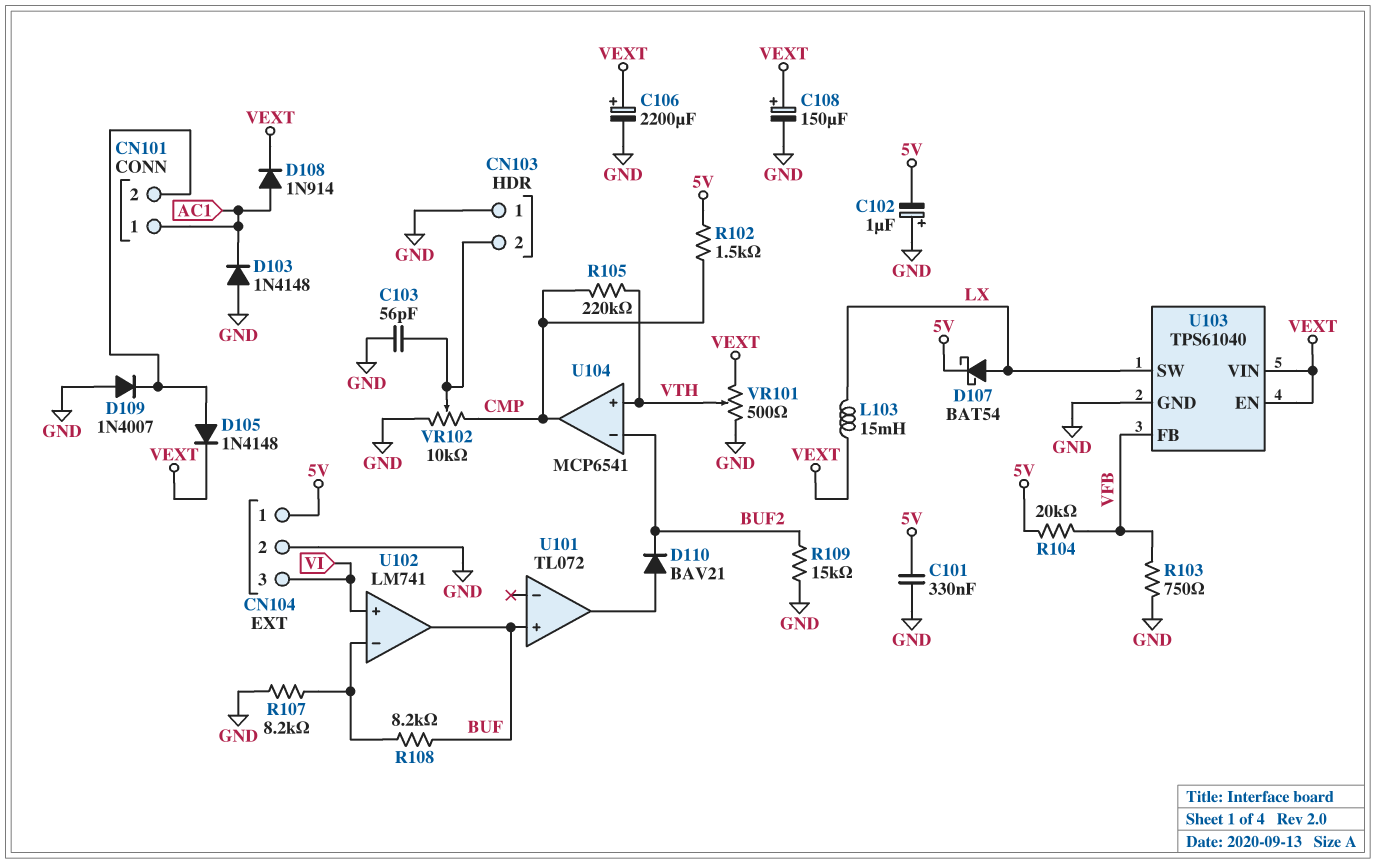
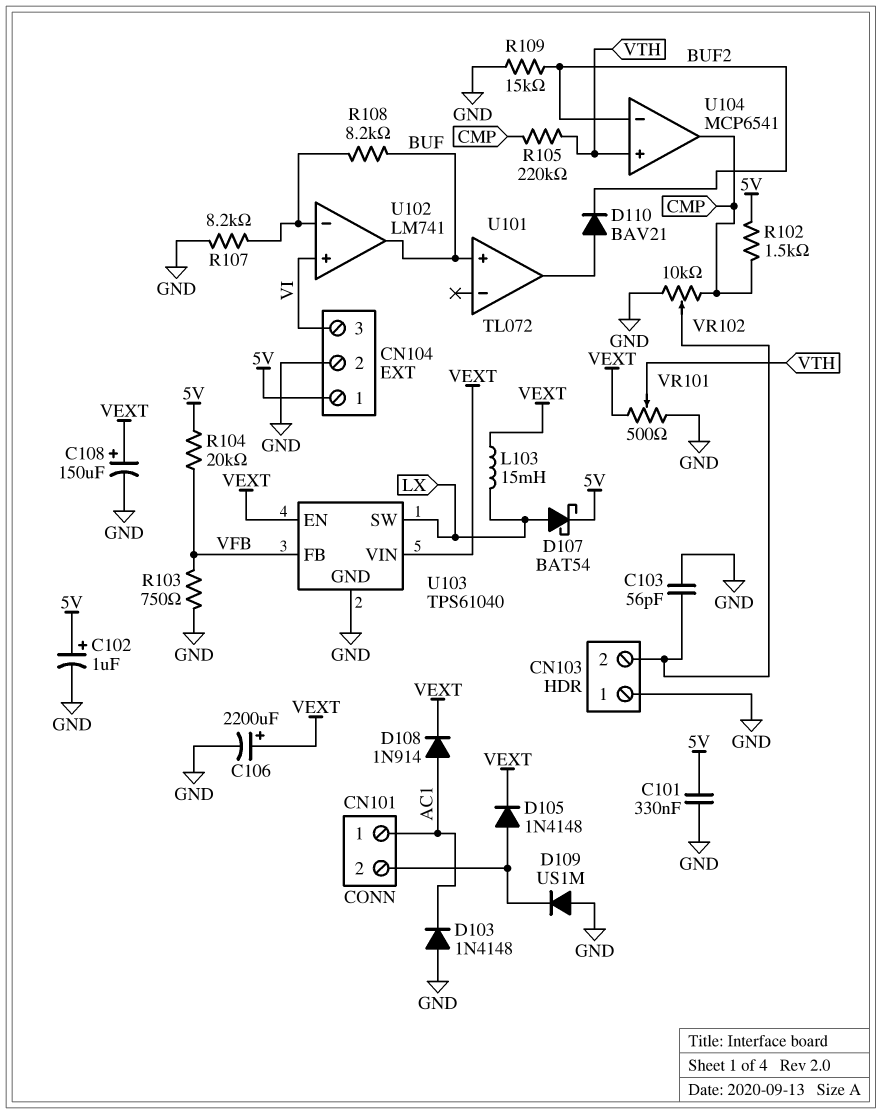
C102: 1uF (plus GND, minus 5V) -> 1uF (plus 5V, minus GND)
D109: diode 1N4007 (A GND, K CN101/2) -> diode US1M (A GND, K CN101/2)

